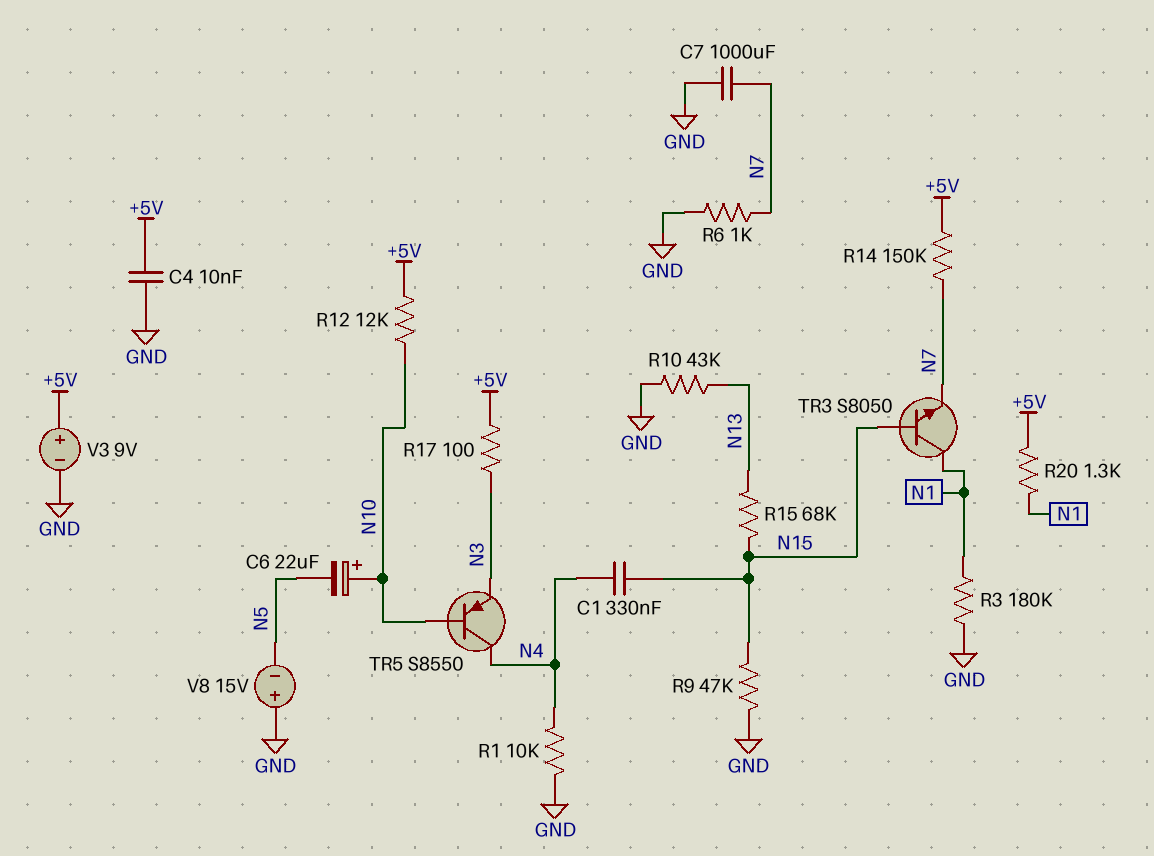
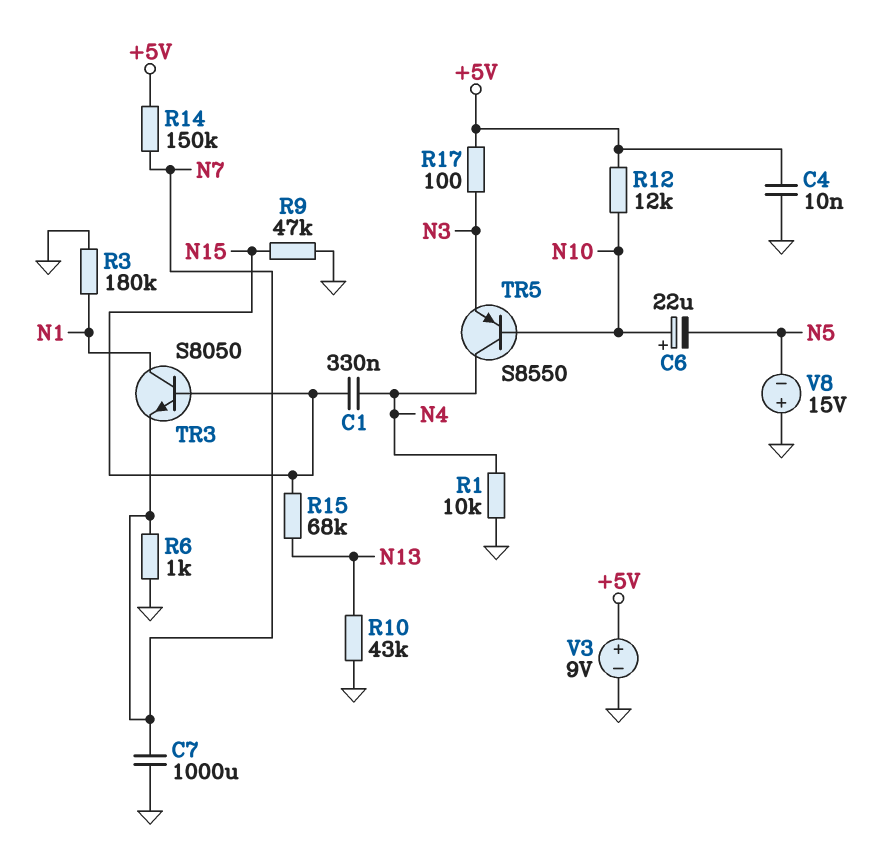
R20: 1.3k (+5V, N1) -> none

